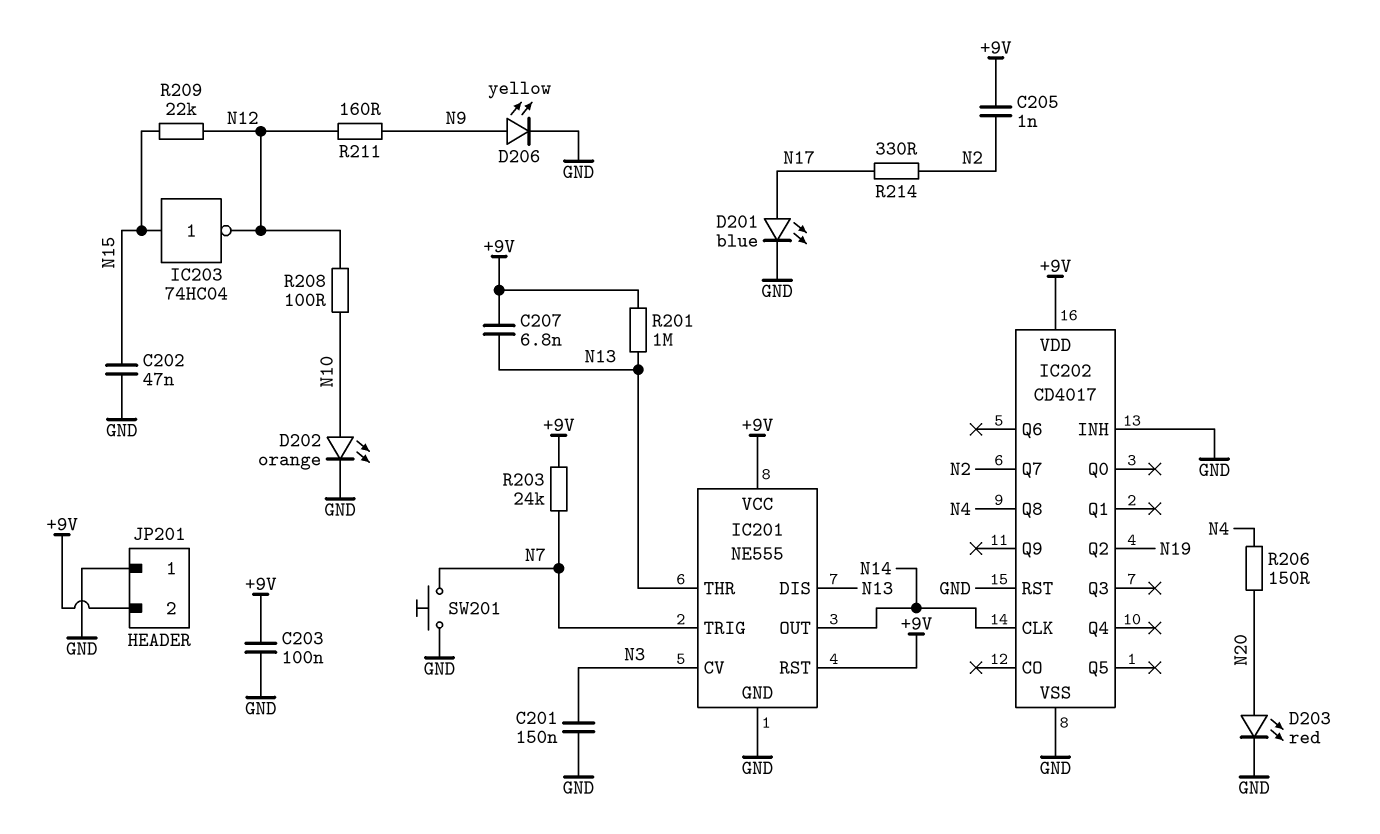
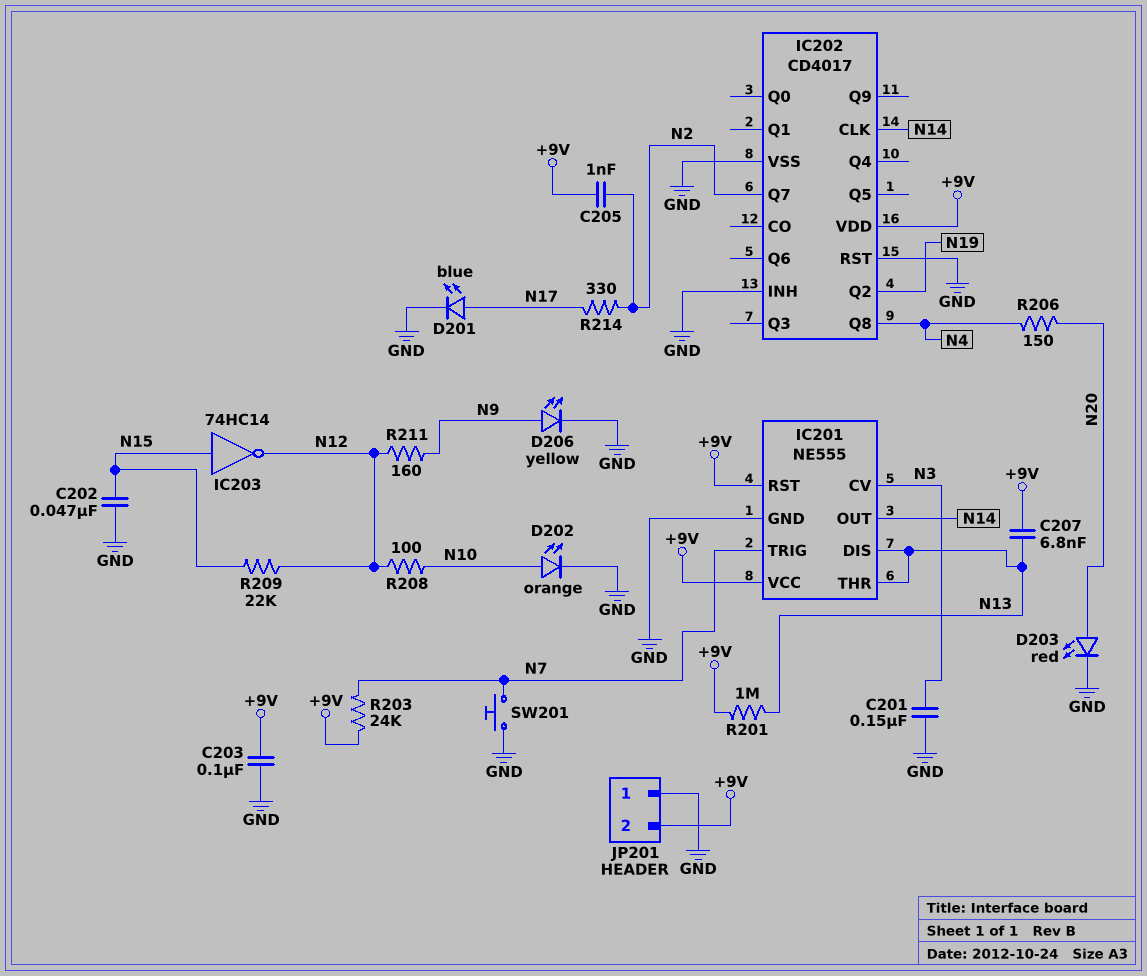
IC203: NOT 74HC04 (in N15, out N12) -> NOT 74HC14 (in N15, out N12)

